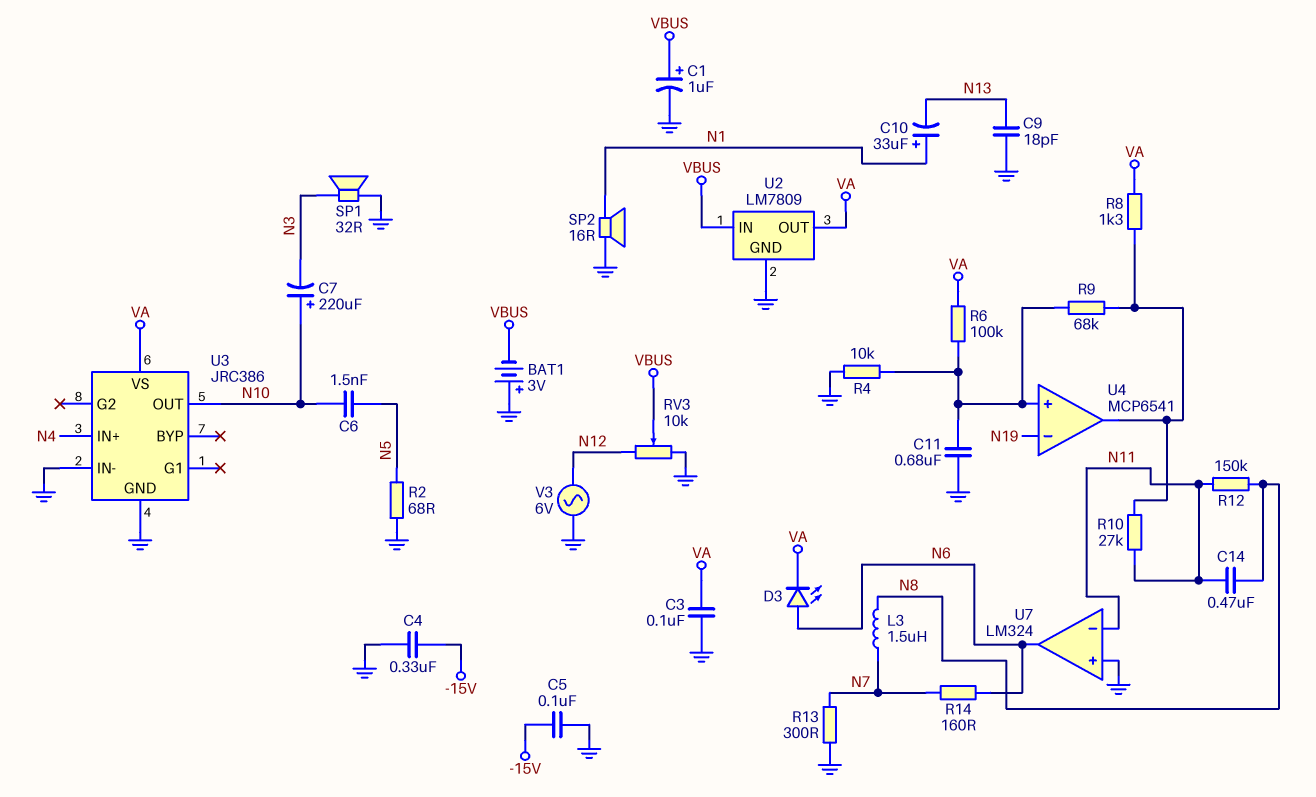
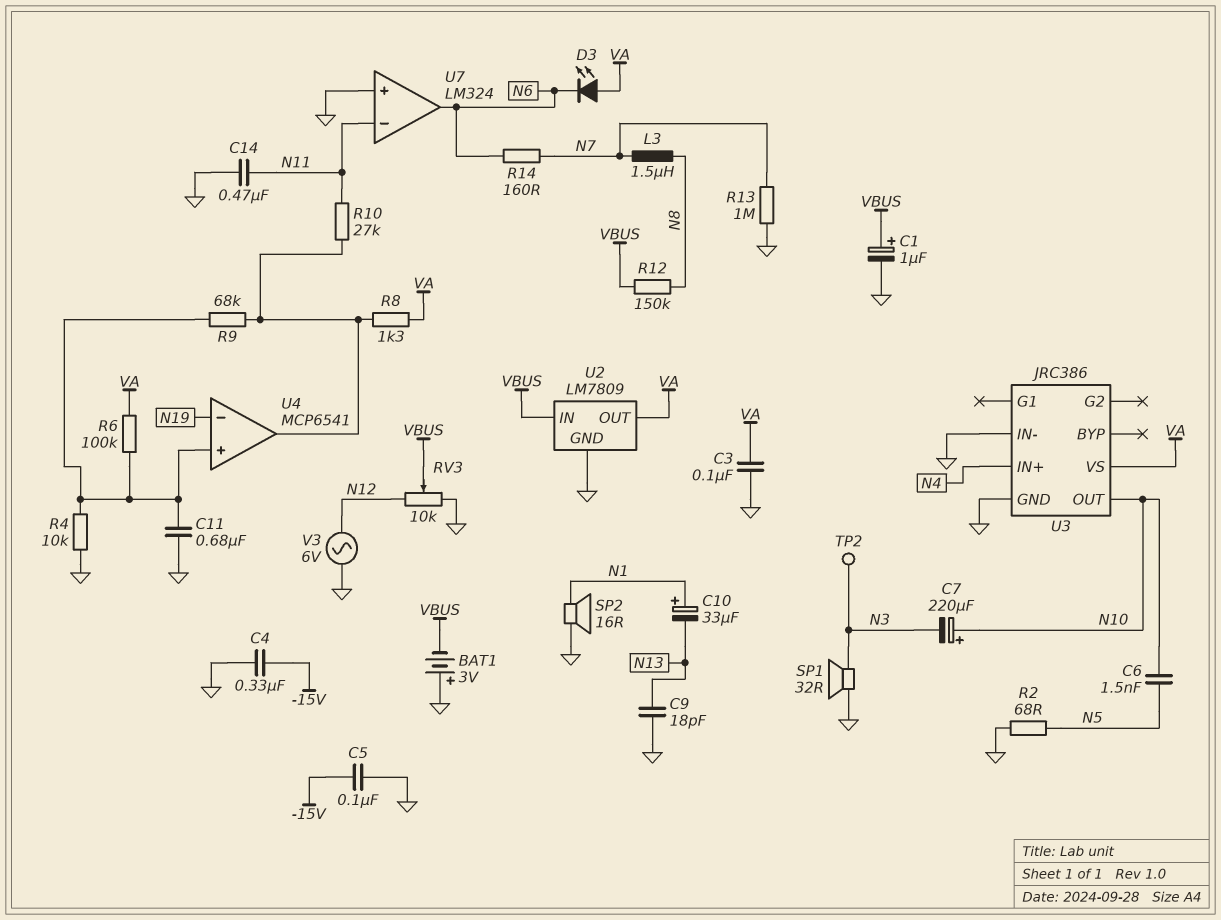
C14: 470nF (N8, N11) -> 470nF (GND, N11)
D3: LED (A N6, K VA) -> LED (A VA, K N6)
R12: 150k (N8, N11) -> 150k (N8, VBUS)
R13: 300 (GND, N7) -> 1M (GND, N7)
TP2: none -> test point (N3)

